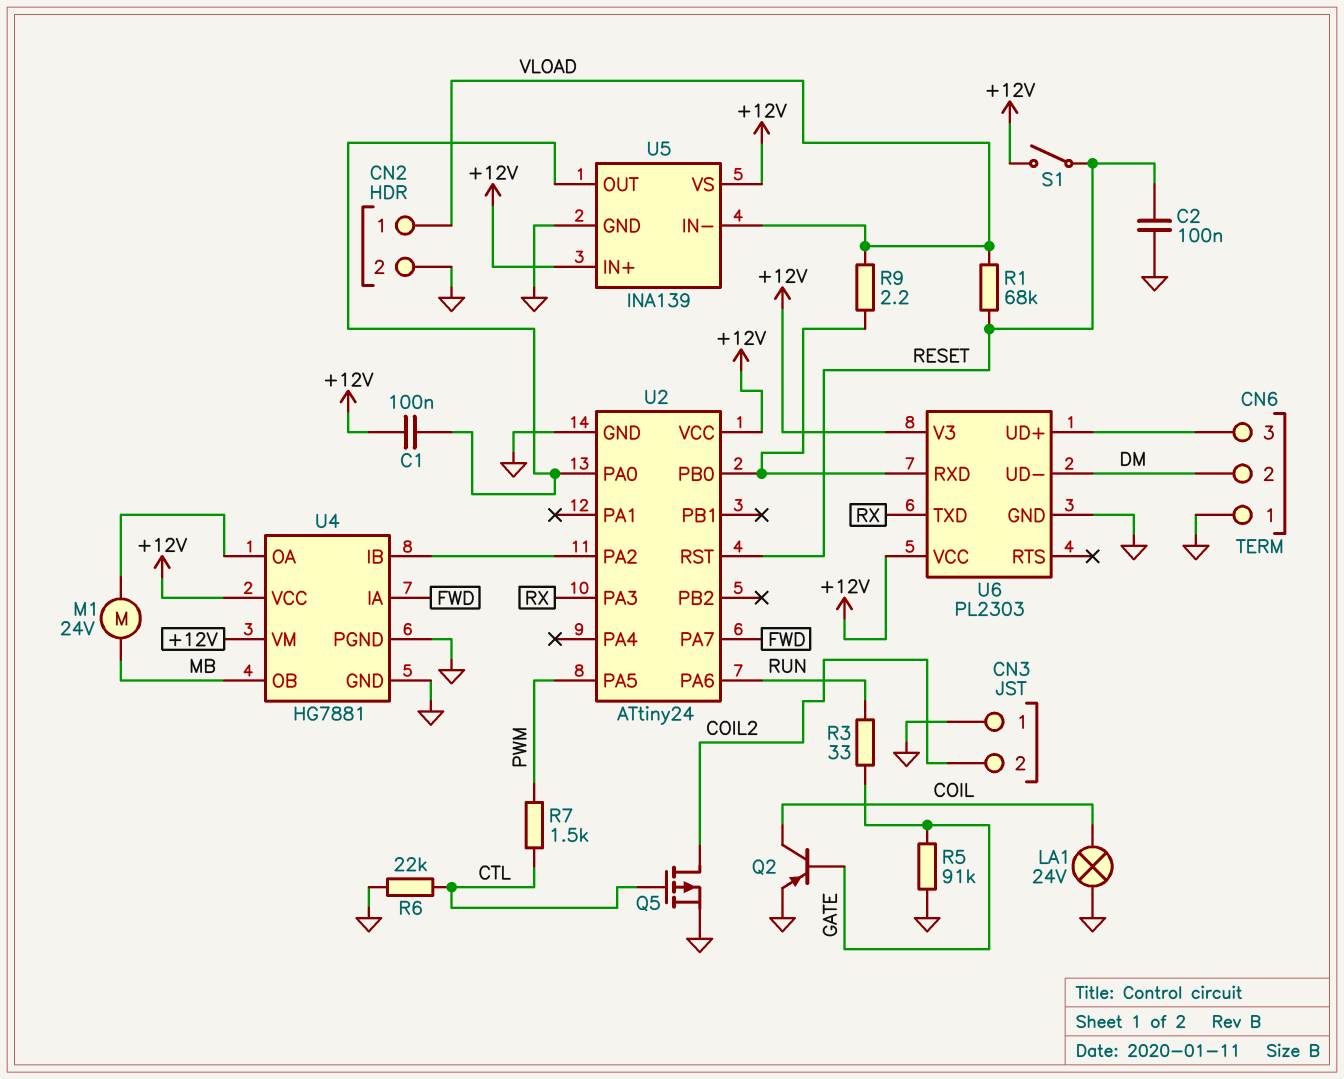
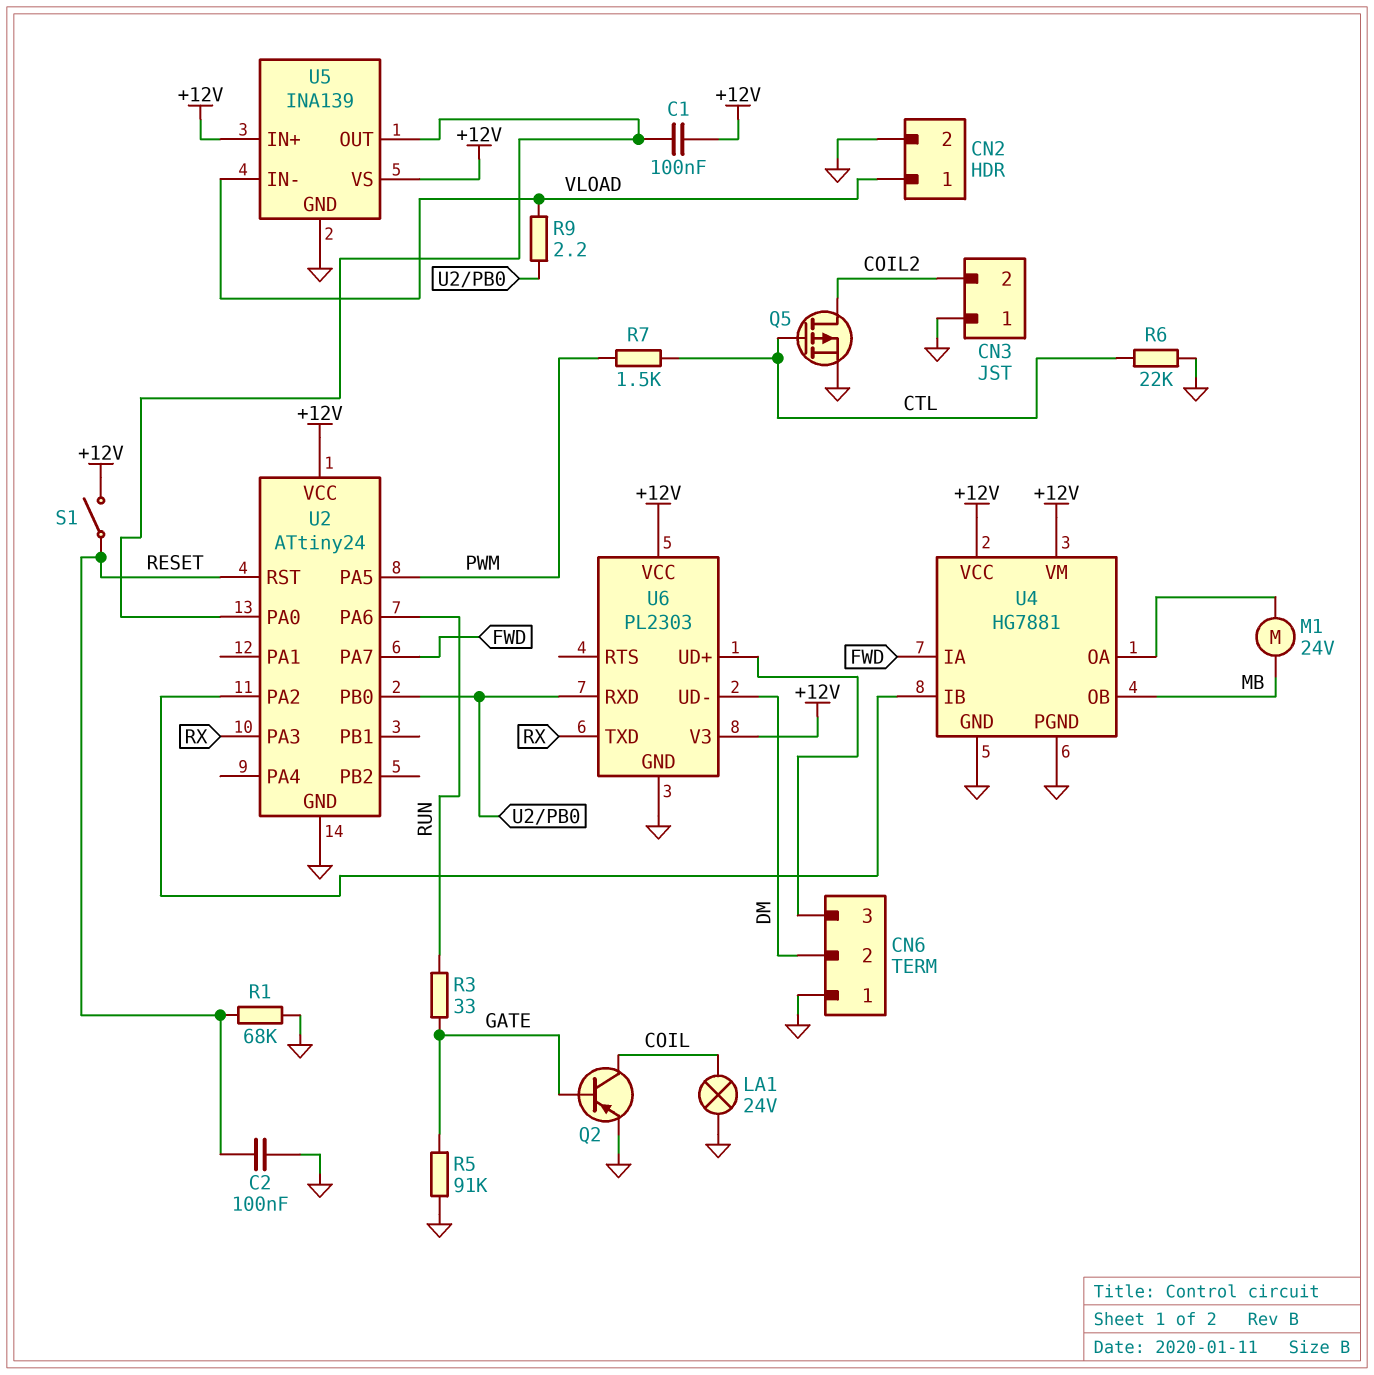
R1: 68k (RESET, VLOAD) -> 68k (GND, RESET)

